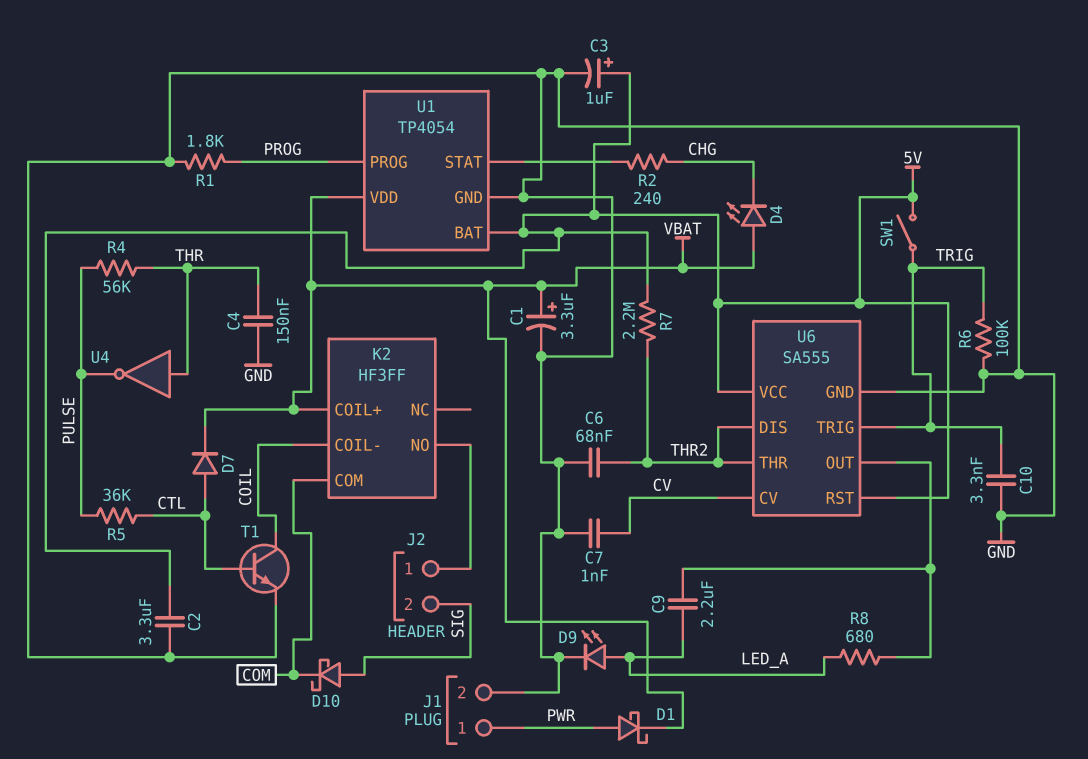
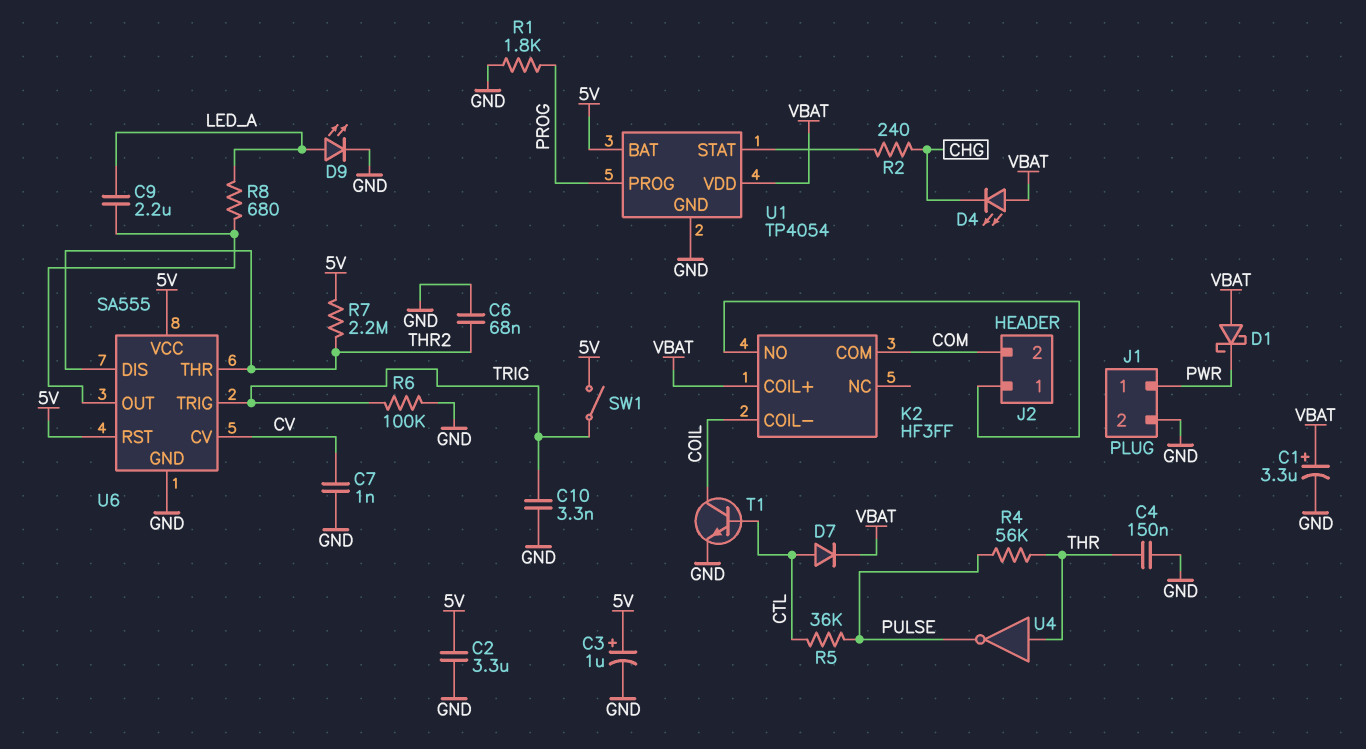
D1: schottky (A PWR, K VBAT) -> schottky (A VBAT, K PWR)
D10: schottky (A SIG, K COM) -> none
J2 pin 2: SIG -> COM

